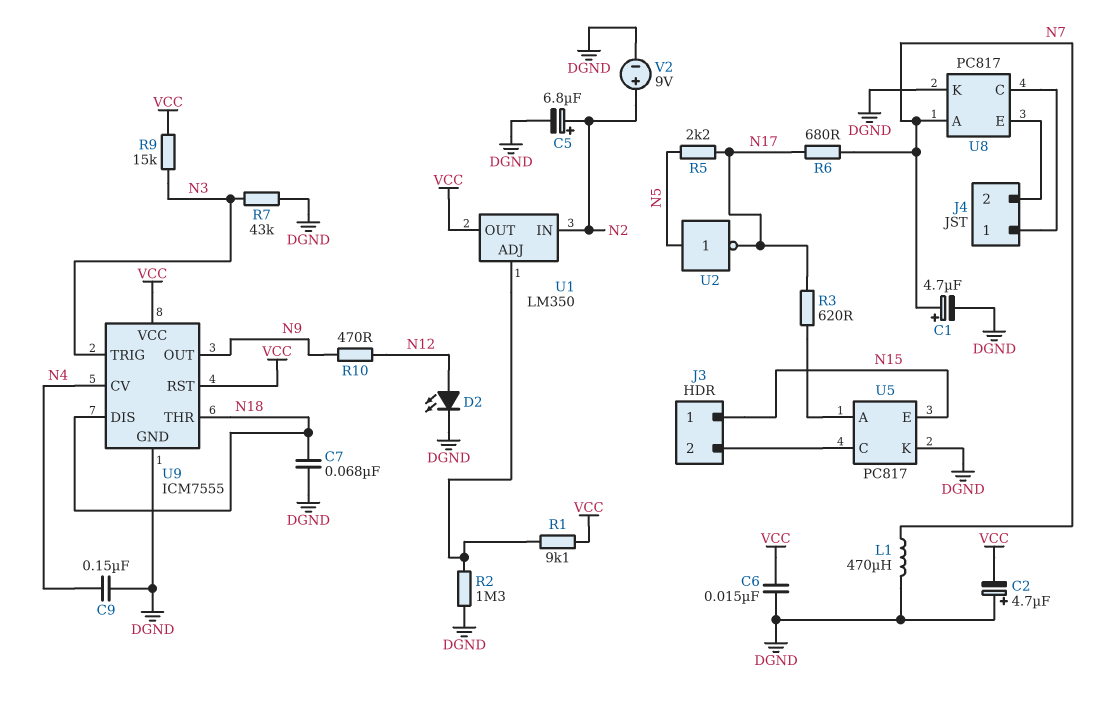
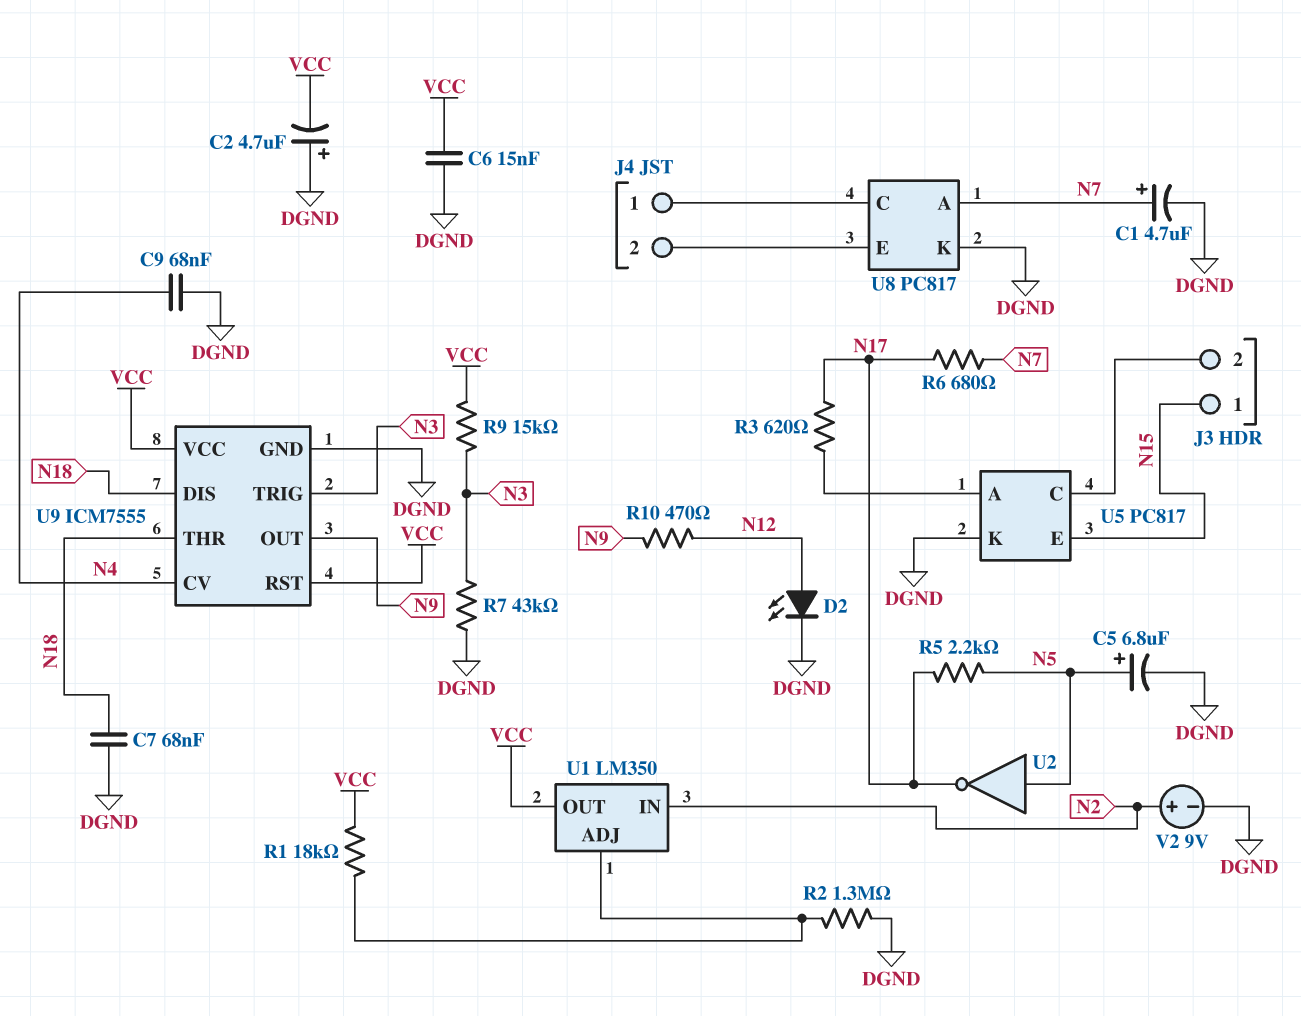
C5: 6.8uF (plus N2, minus DGND) -> 6.8uF (plus N5, minus DGND)
C9: 150nF (DGND, N4) -> 68nF (DGND, N4)
L1: 470uH (DGND, N7) -> none
R1: 9.1k (U1/ADJ, VCC) -> 18k (U1/ADJ, VCC)

